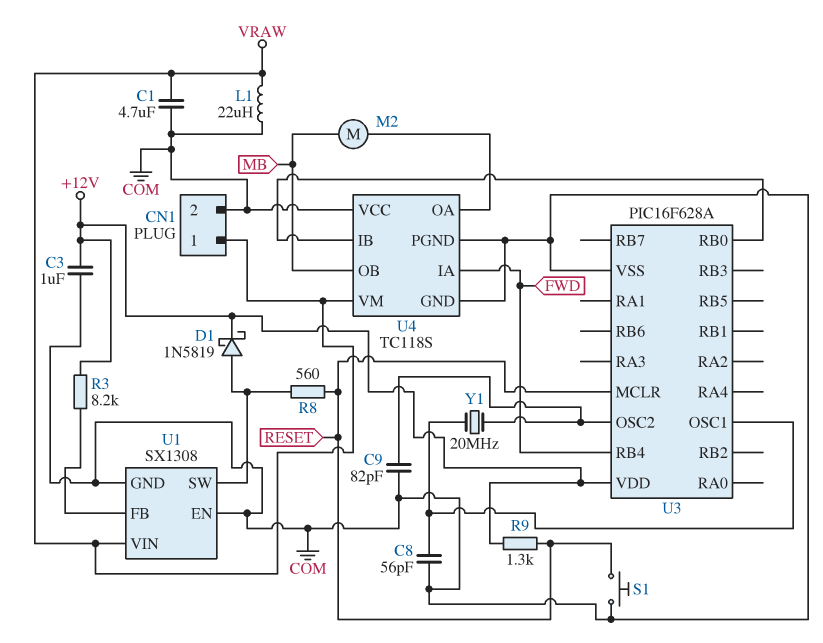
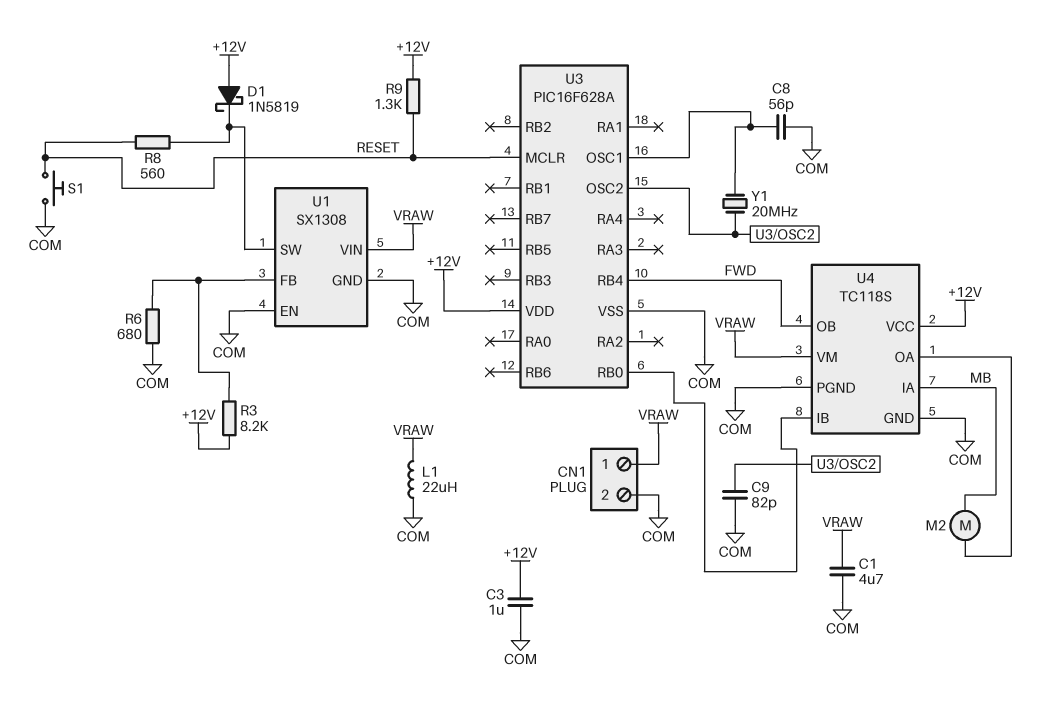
D1: schottky 1N5819 (A U1/SW, K +12V) -> schottky 1N5819 (A +12V, K U1/SW)
R6: none -> 680 (COM, U1/FB)
U4 pin IA: FWD -> MB
U4 pin OB: MB -> FWD
U4 pin VCC: COM -> +12V

